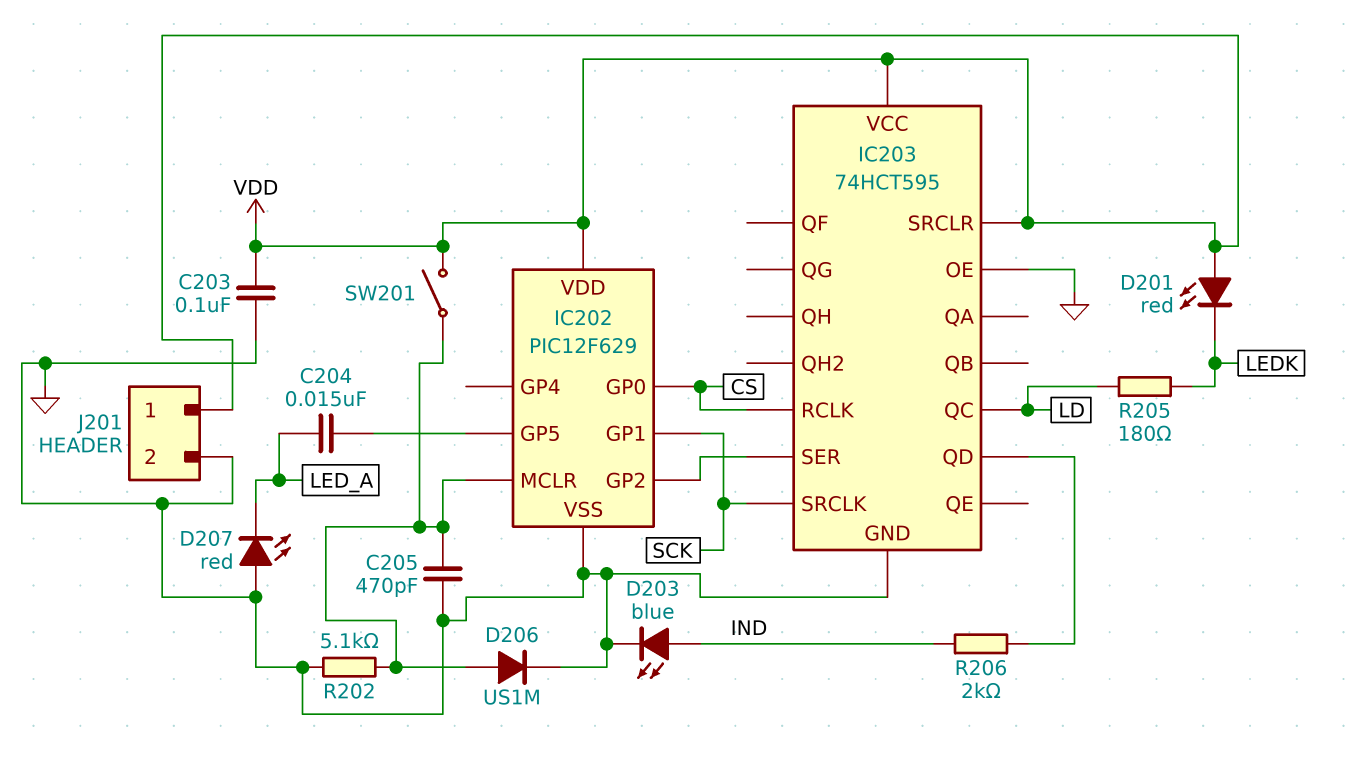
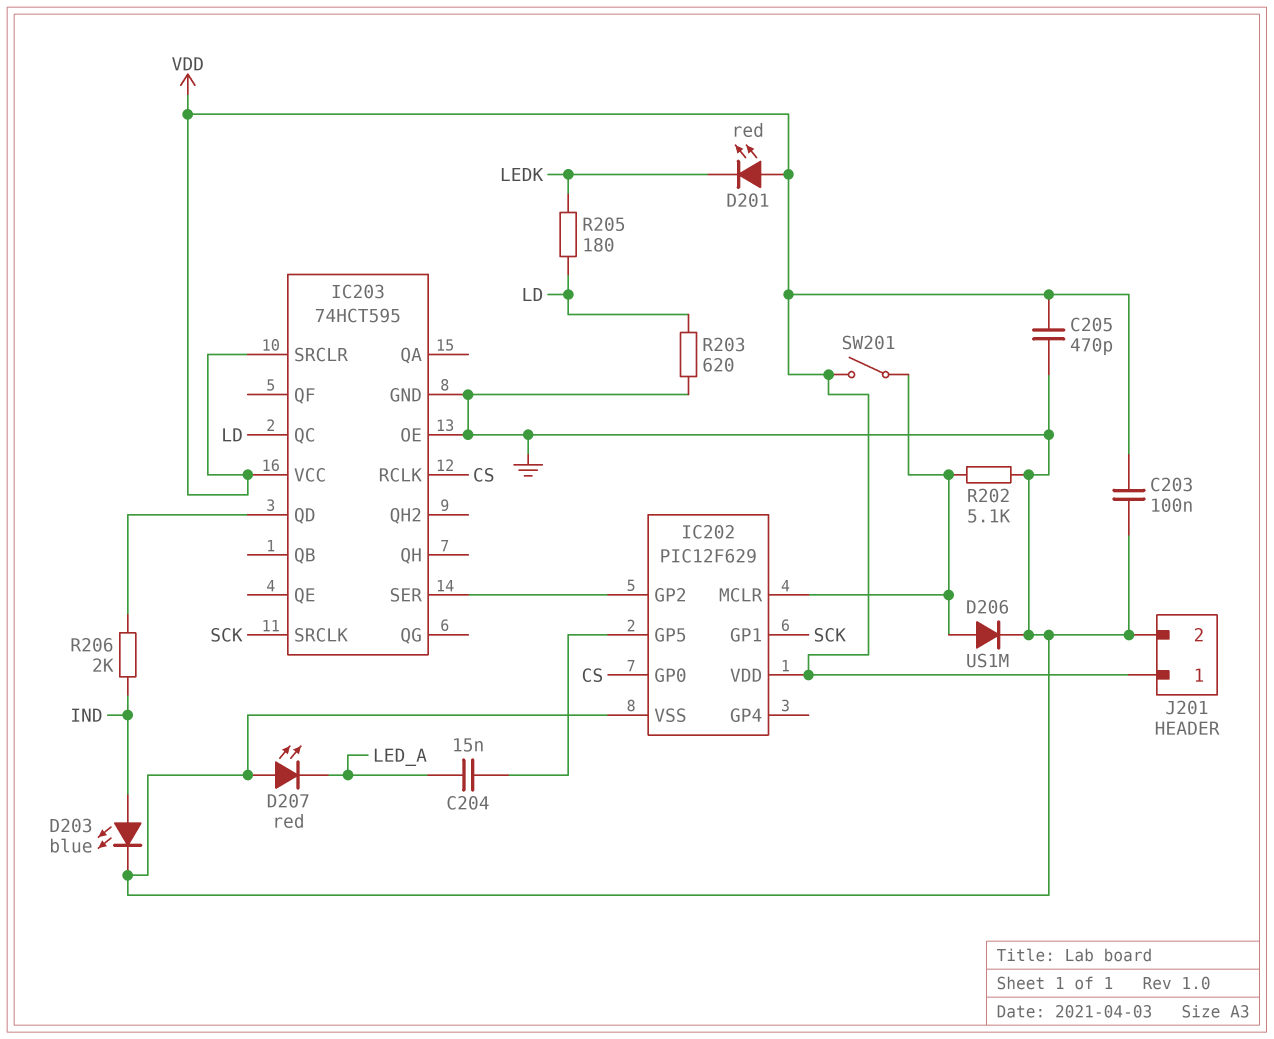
C205: 470pF (GND, IC202/MCLR) -> 470pF (GND, VDD)
R203: none -> 620 (GND, LD)

